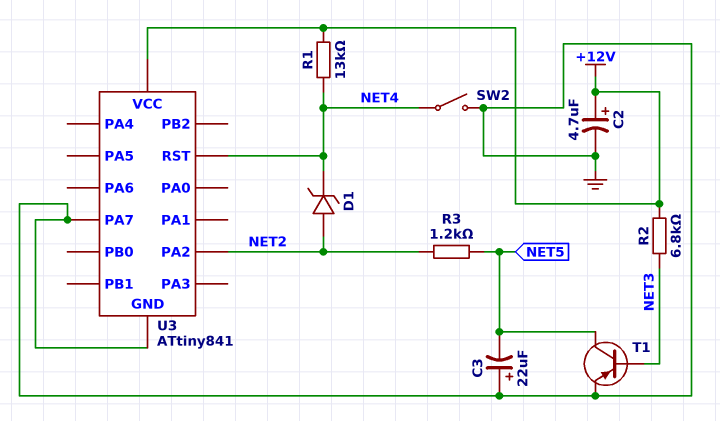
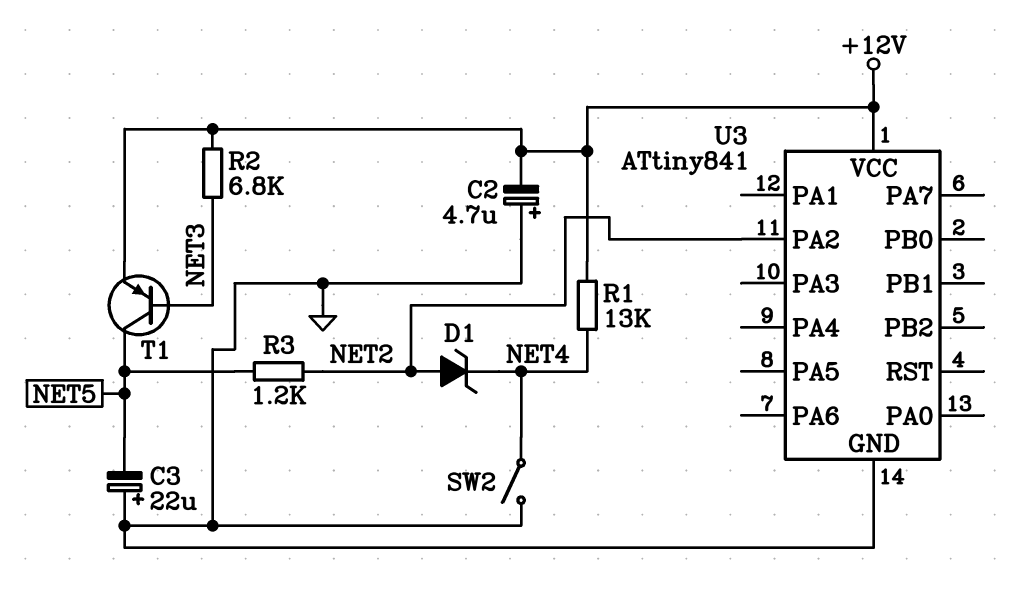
C2: 4.7uF (plus +12V, minus GND) -> 4.7uF (plus GND, minus +12V)
T1: PNP (B NET3, C NET5, E GND) -> PNP (B NET3, C NET5, E +12V)
U3 pin PA7: GND -> none
U3 pin RST: NET4 -> none

